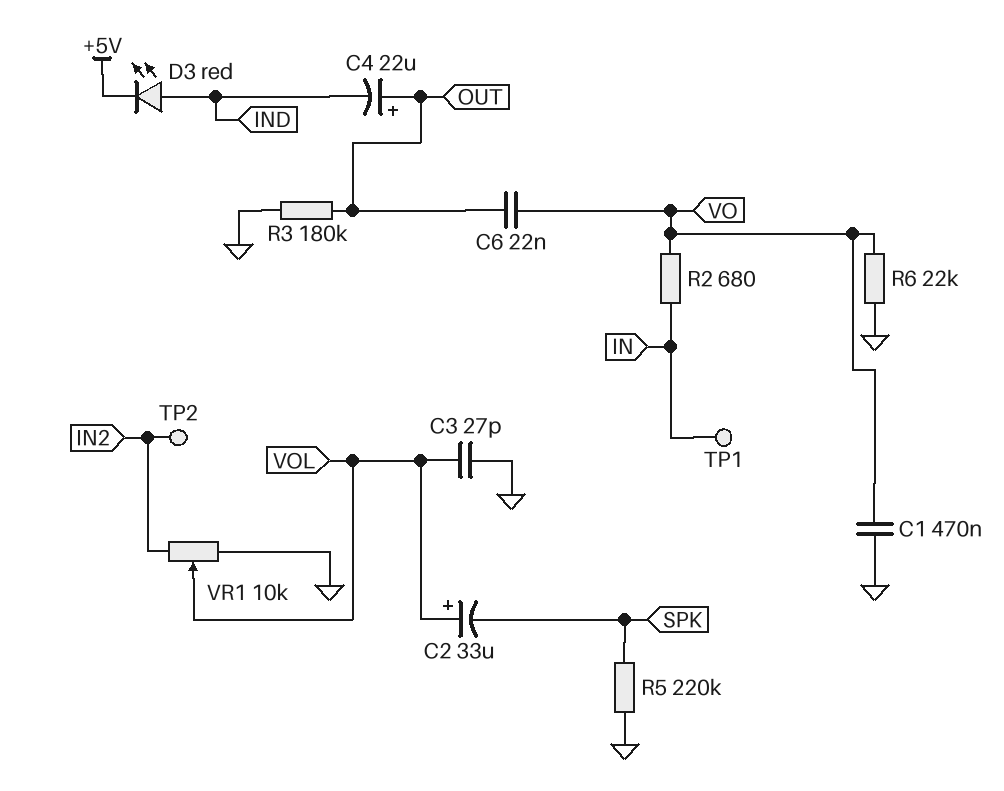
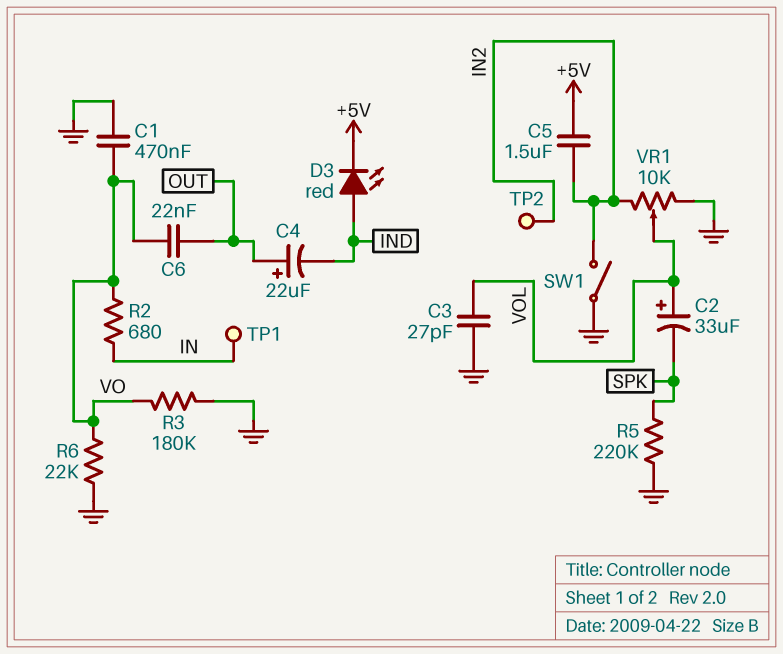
C5: none -> 1.5uF (+5V, IN2)
R3: 180k (GND, OUT) -> 180k (GND, VO)
SW1: none -> switch (GND, IN2)

